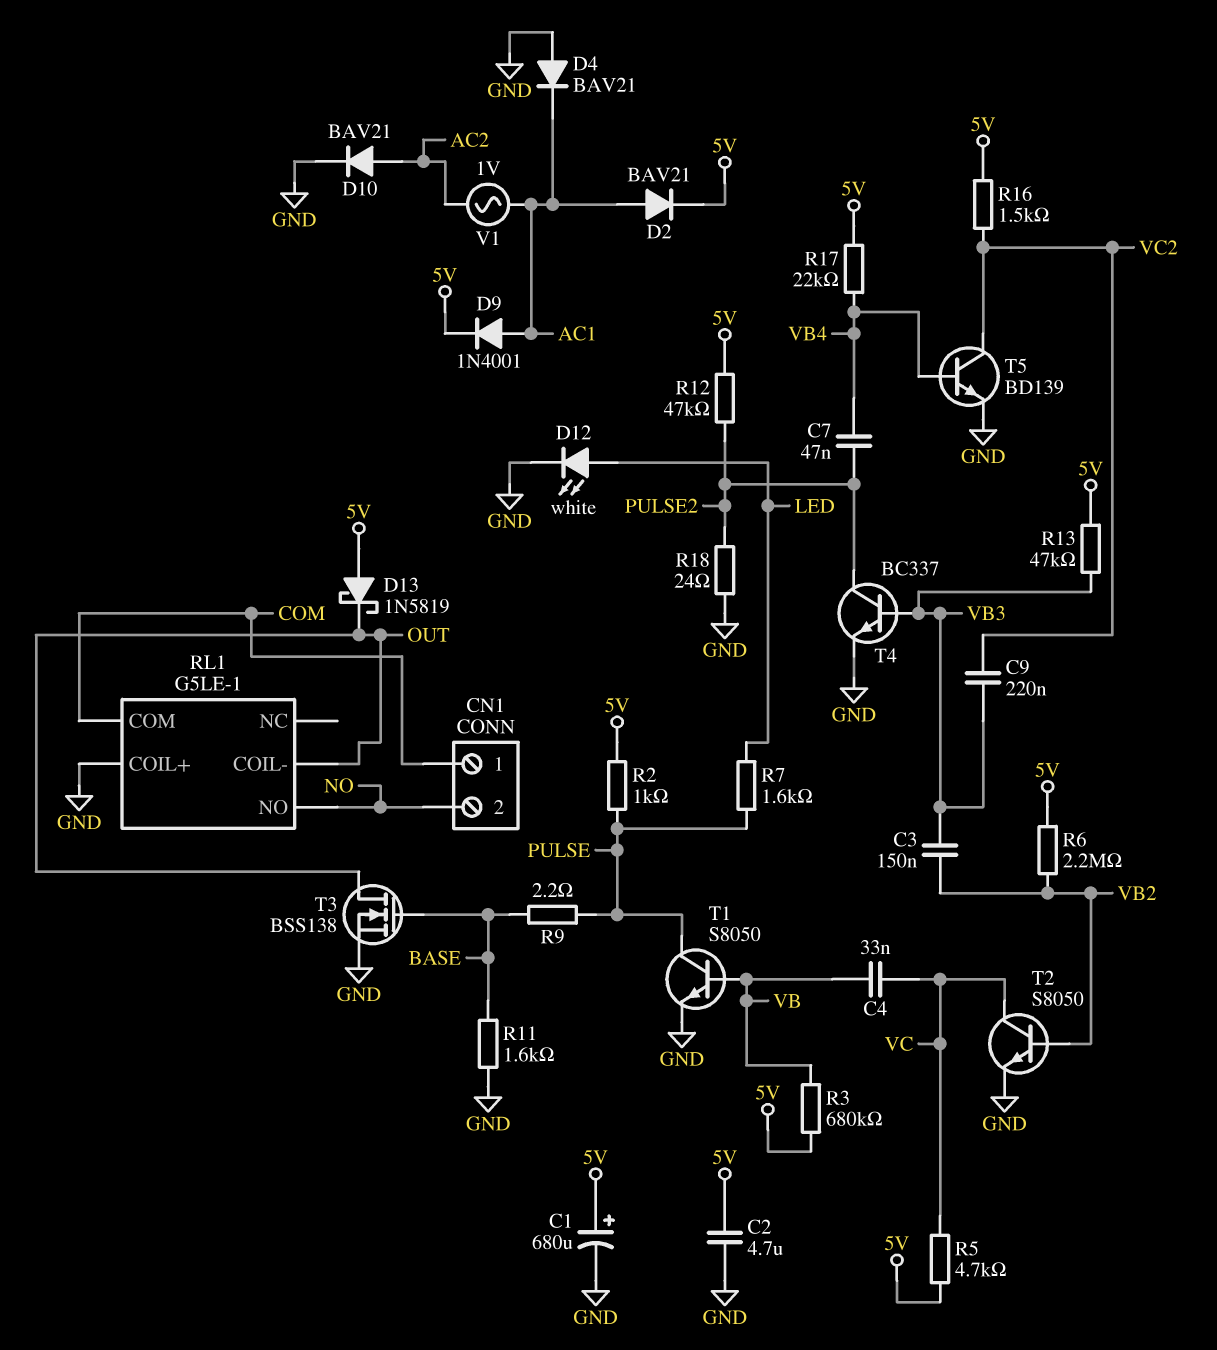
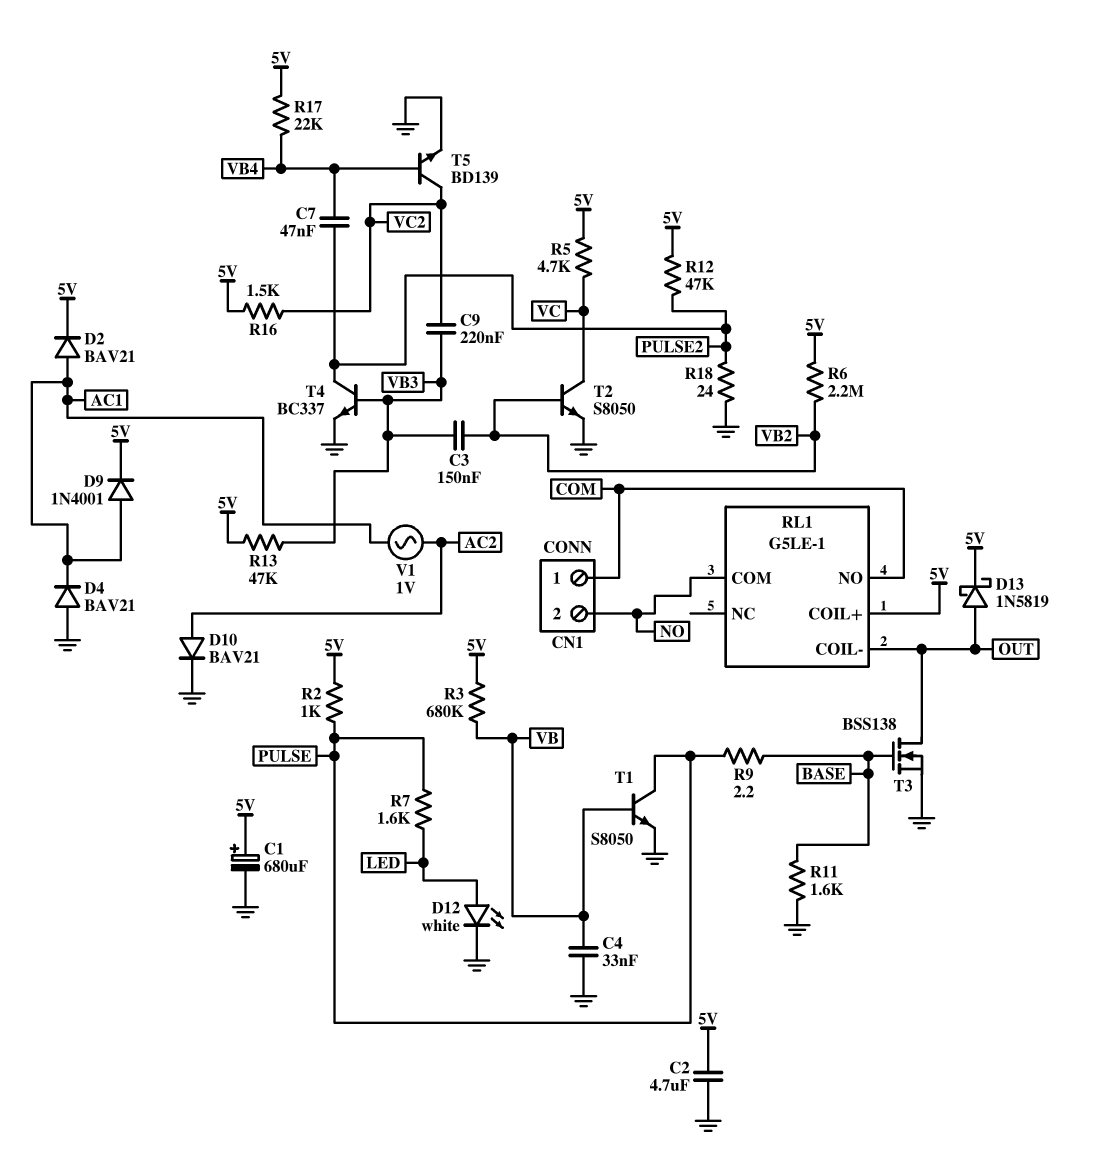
C4: 33nF (VB, VC) -> 33nF (GND, VB)
D13: schottky 1N5819 (A 5V, K OUT) -> schottky 1N5819 (A OUT, K 5V)
RL1 pin COIL+: GND -> 5V
RL1 pin COM: COM -> NO
RL1 pin NO: NO -> COM

